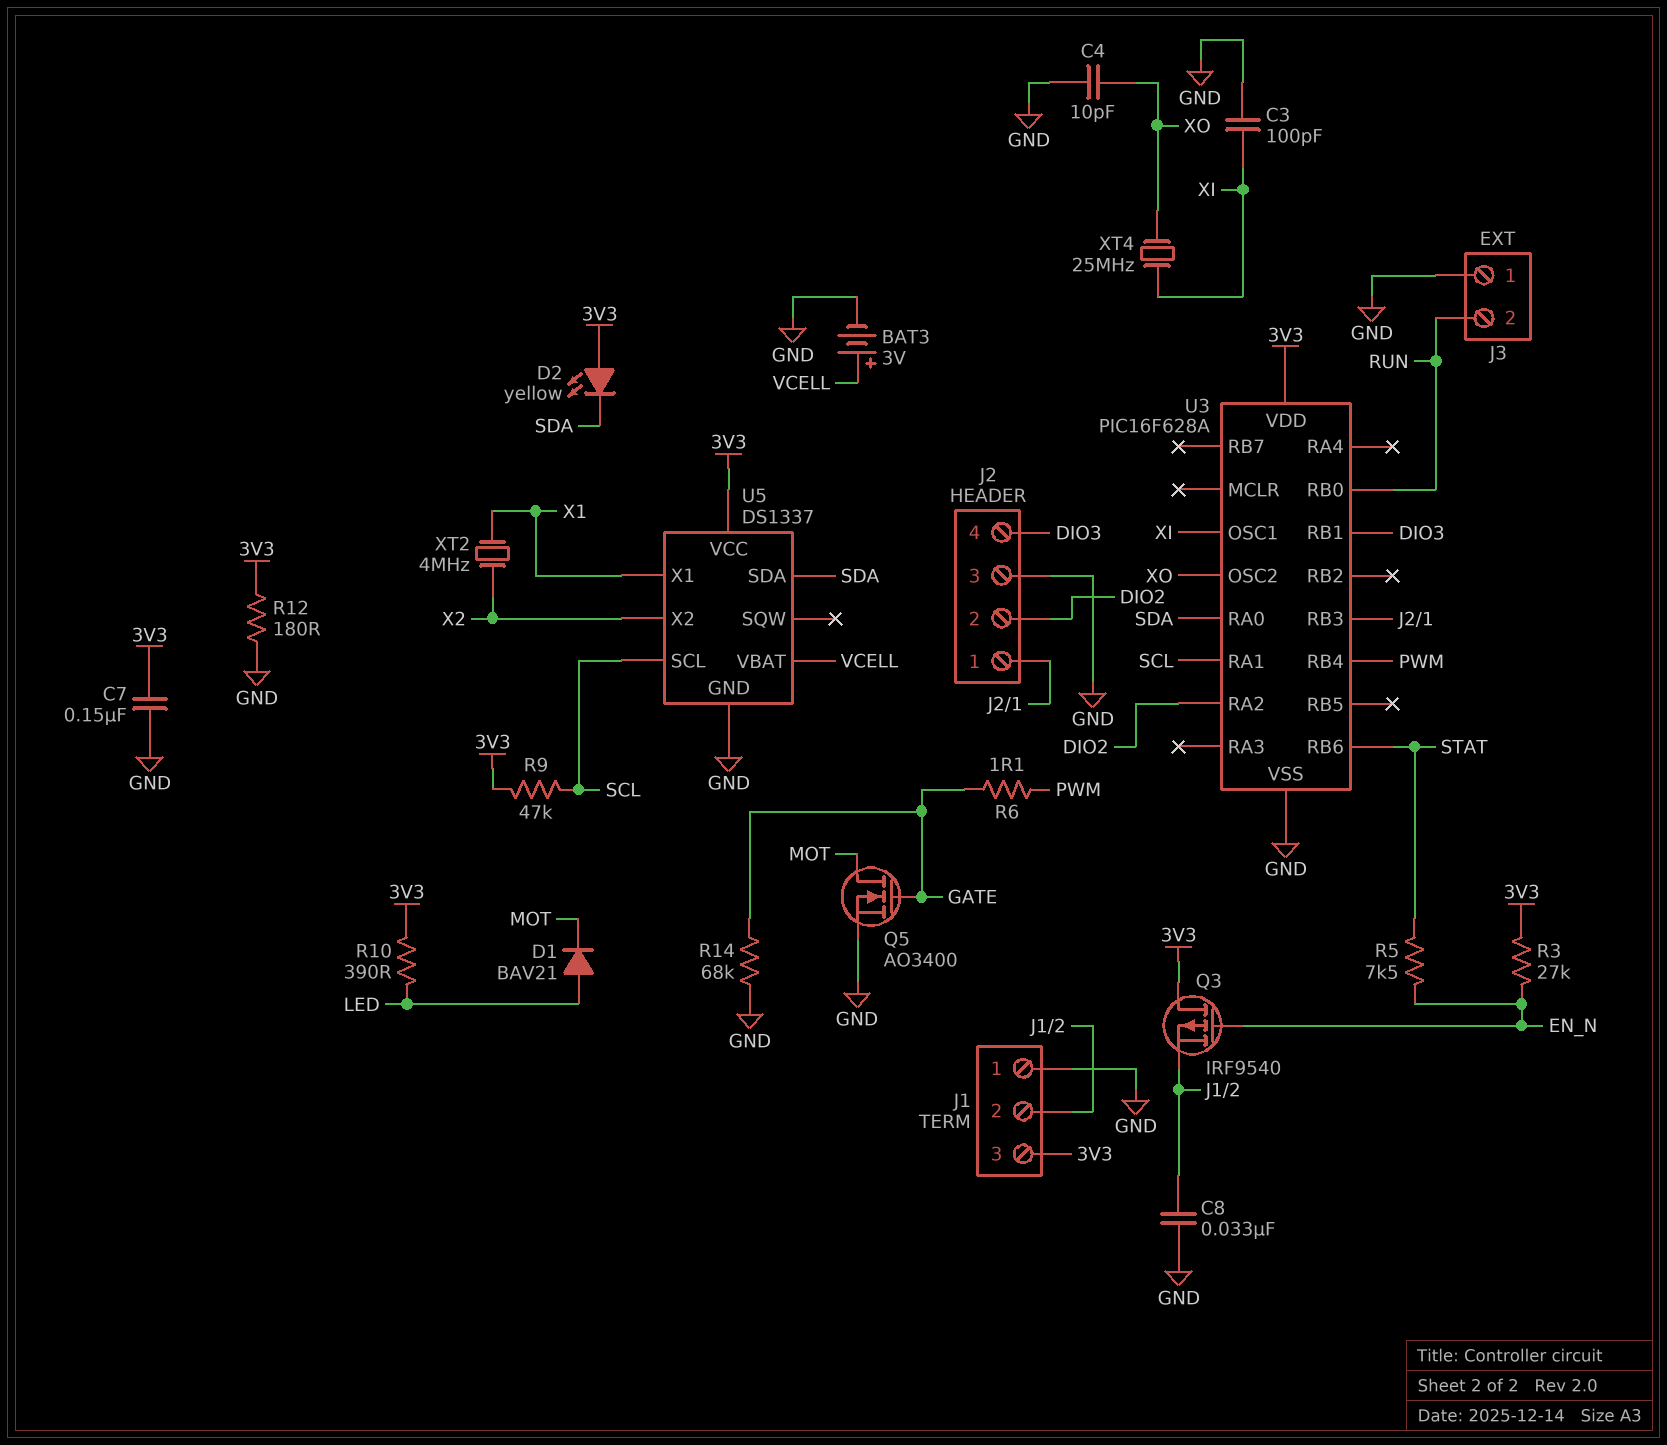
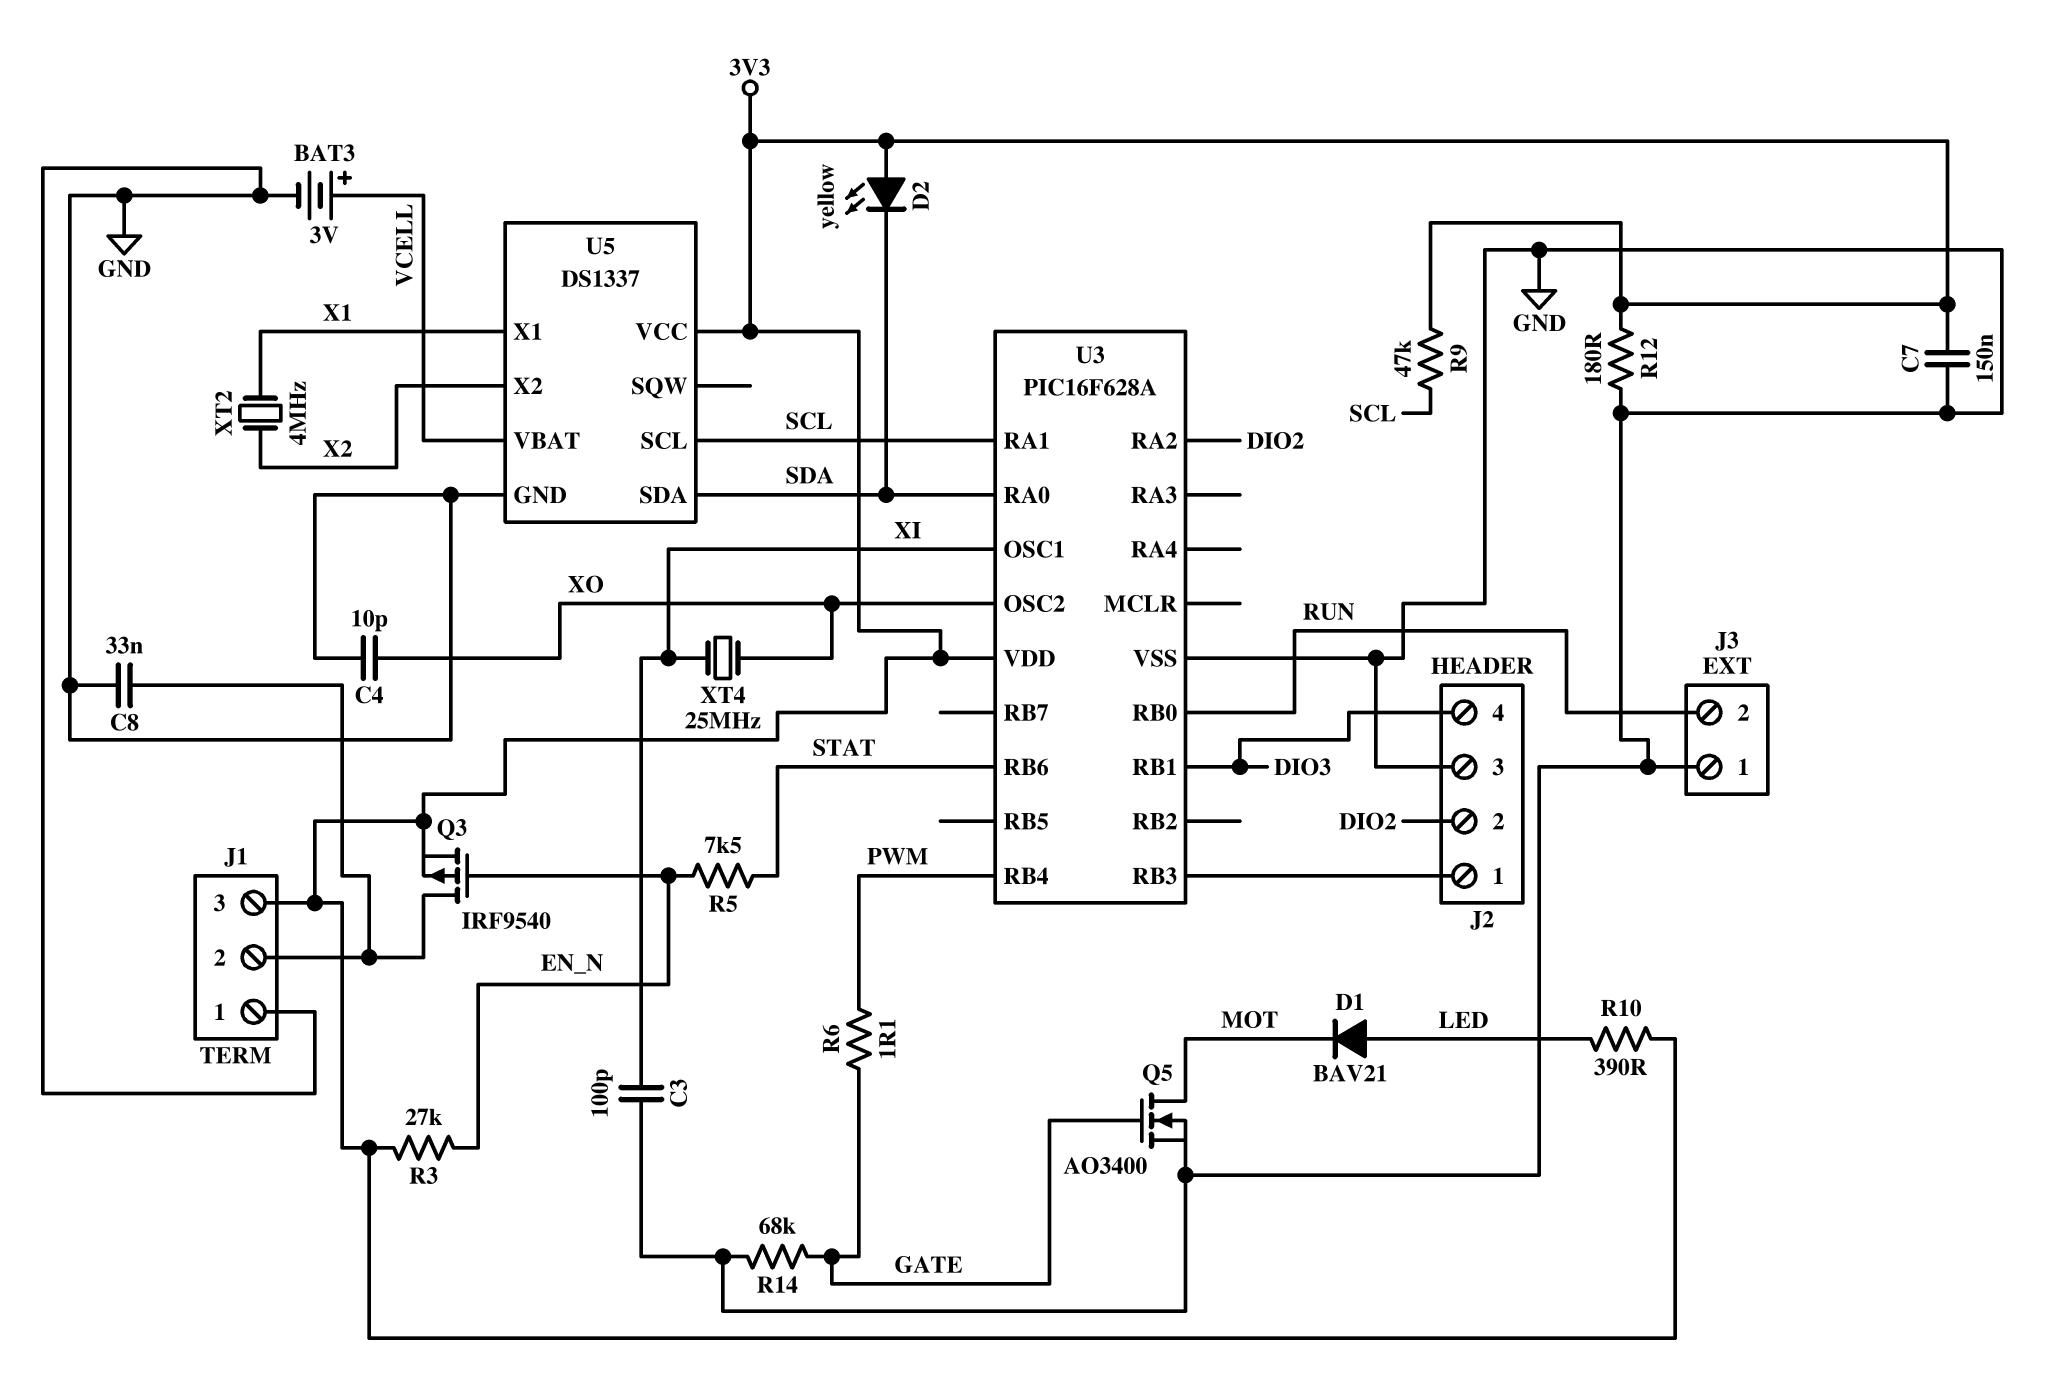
Q3: PMOS IRF9540 (G EN_N, D 3V3, S J1/2) -> PMOS IRF9540 (G EN_N, D J1/2, S 3V3)

